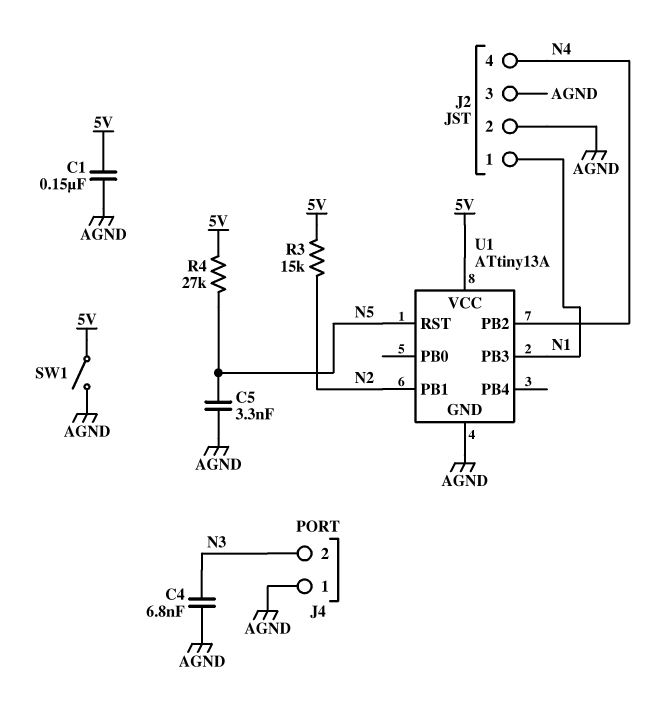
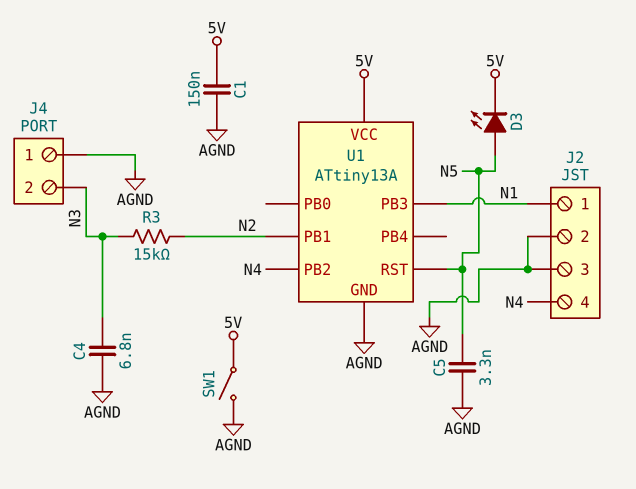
D3: none -> LED (A N5, K 5V)
R3: 15k (5V, N2) -> 15k (N2, N3)
R4: 27k (5V, N5) -> none

